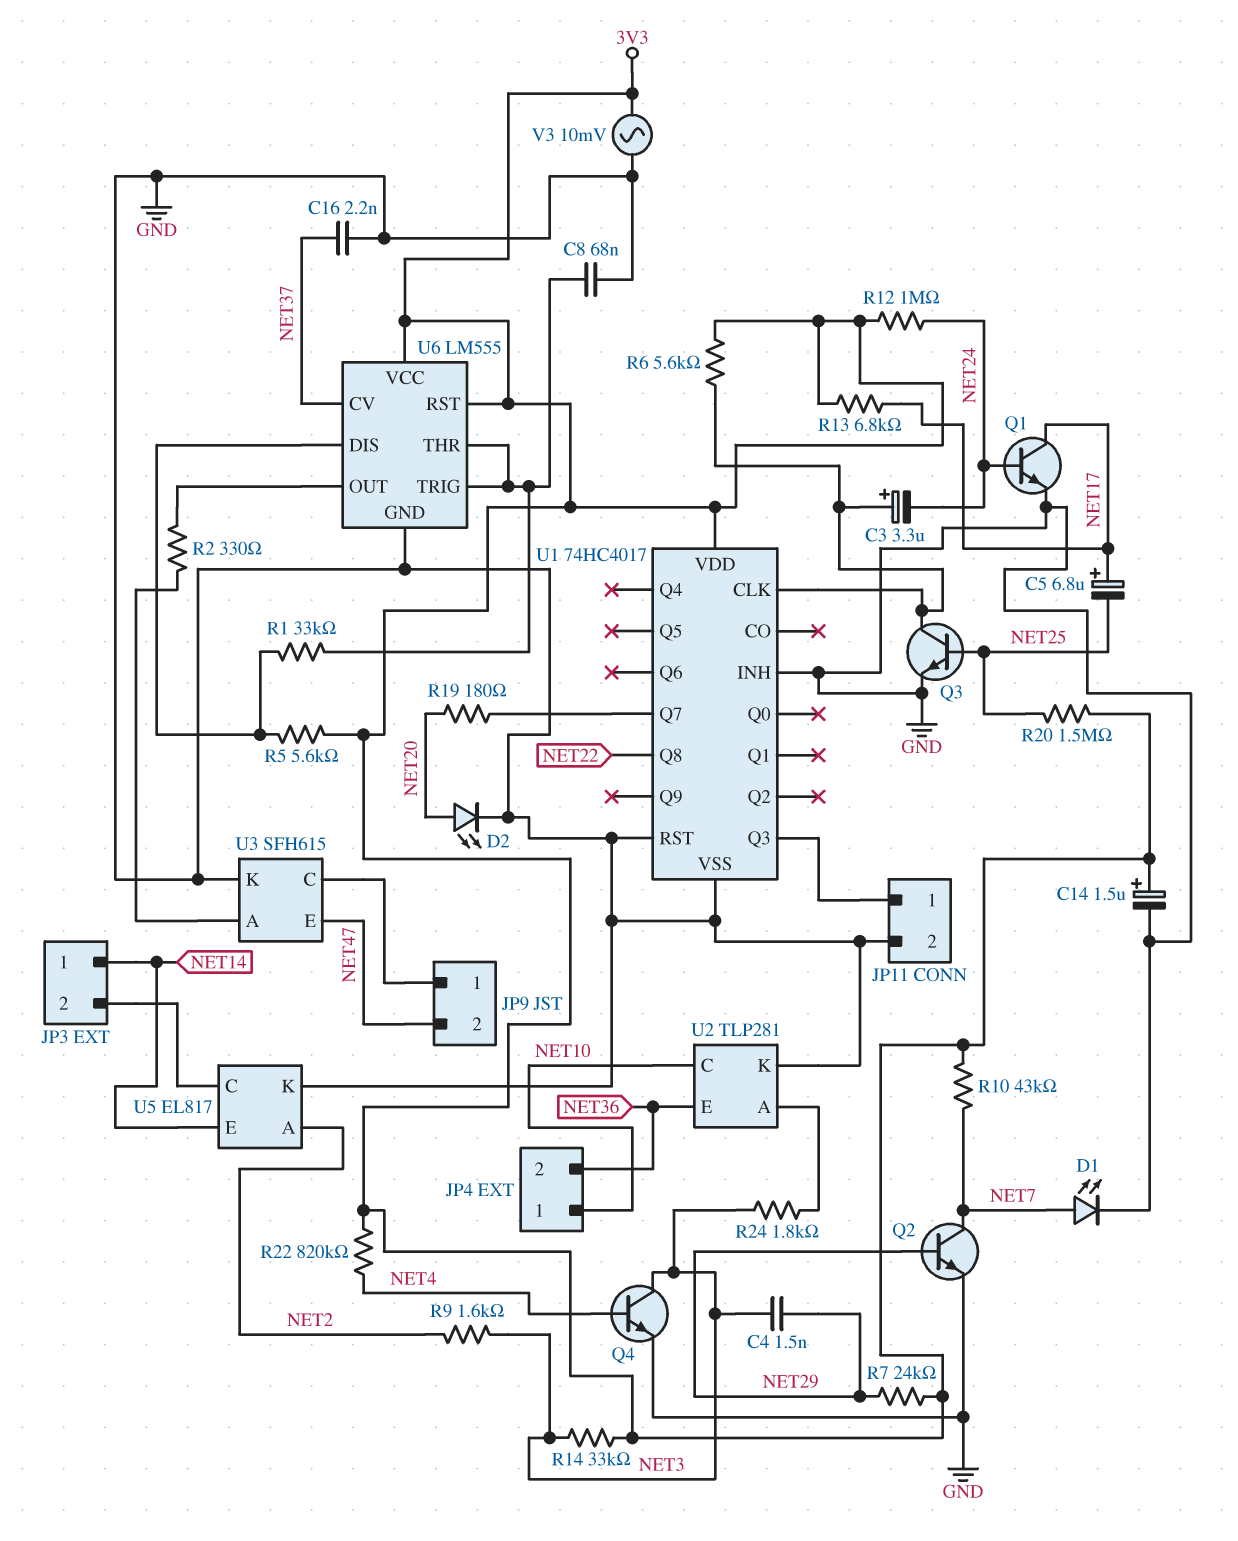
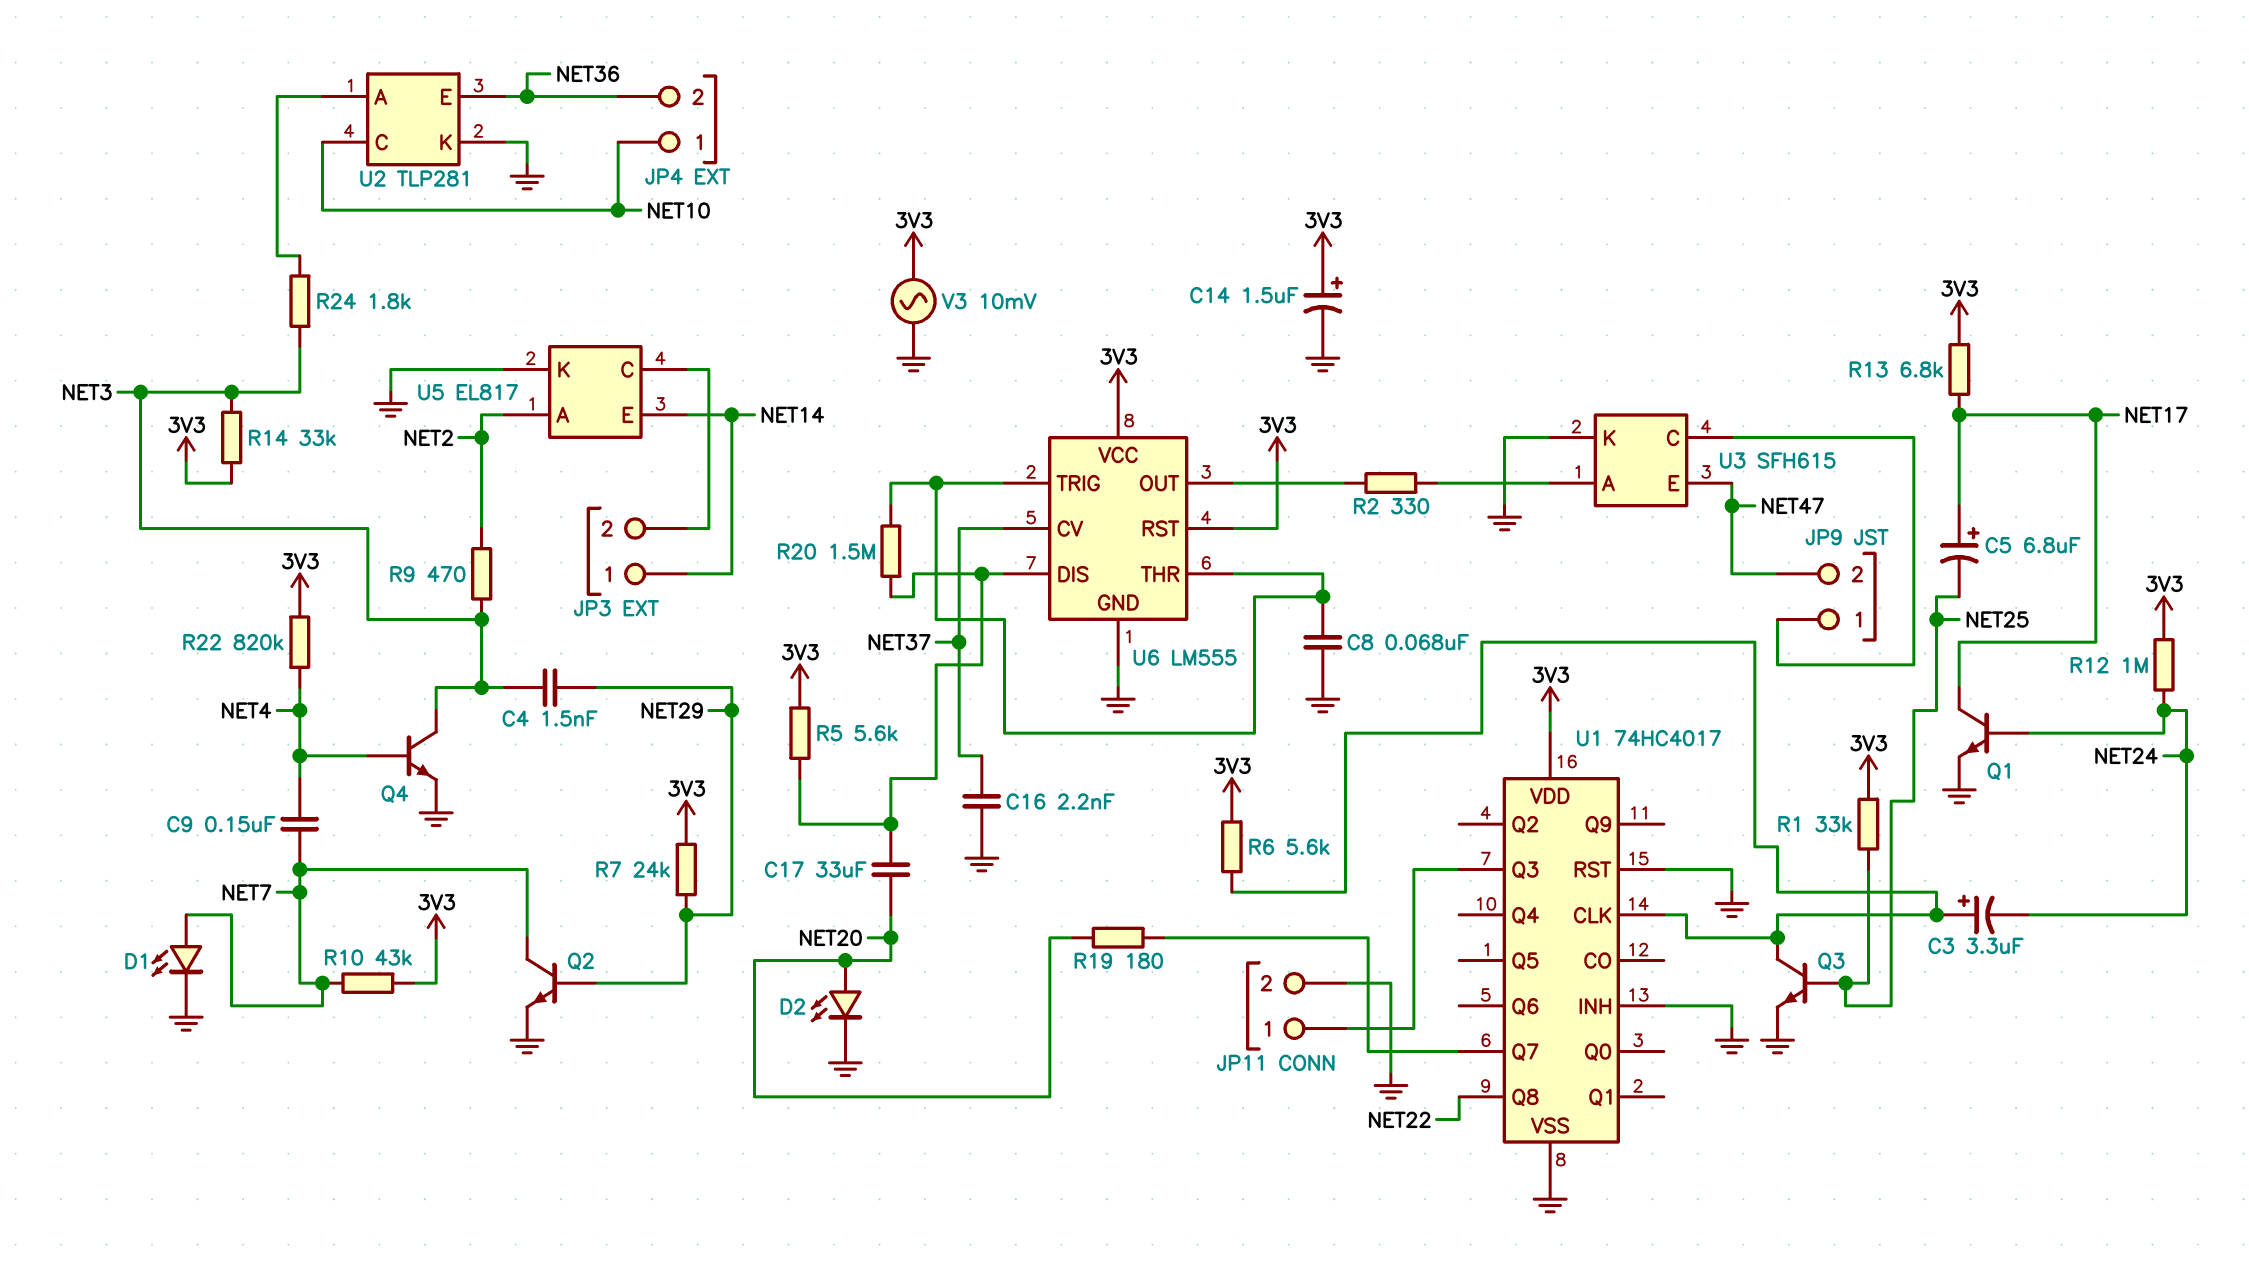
C9: none -> 150nF (NET4, NET7)
C17: none -> 33uF (NET20, U6/DIS)
R1: 33k (U6/DIS, U6/THR) -> 33k (3V3, NET25)
R9: 1.6k (NET2, NET3) -> 470 (NET2, NET3)
R20: 1.5M (3V3, NET25) -> 1.5M (U6/DIS, U6/THR)

